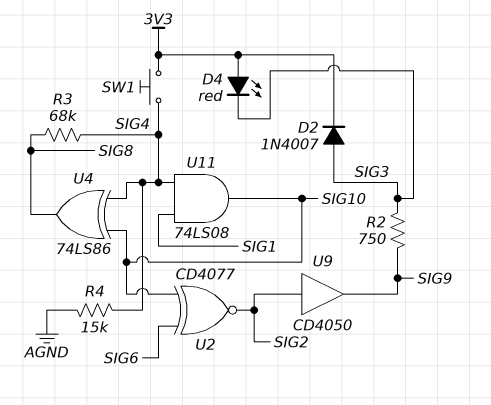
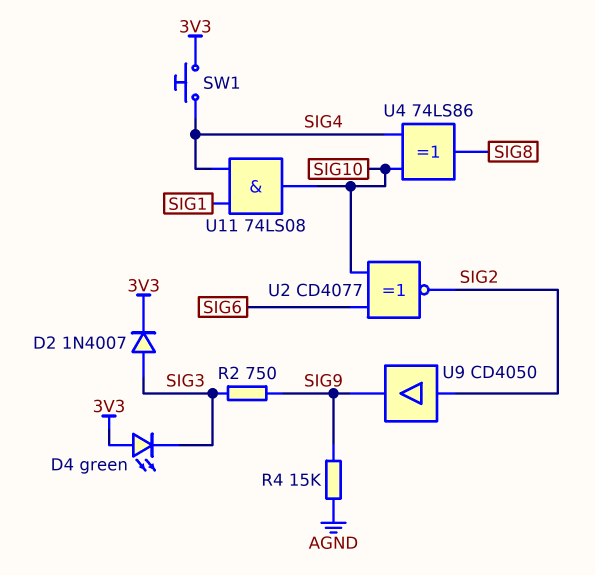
D4: LED red (A 3V3, K SIG3) -> LED green (A 3V3, K SIG3)
R3: 68k (SIG4, SIG8) -> none
R4: 15k (AGND, SIG4) -> 15k (AGND, SIG9)

